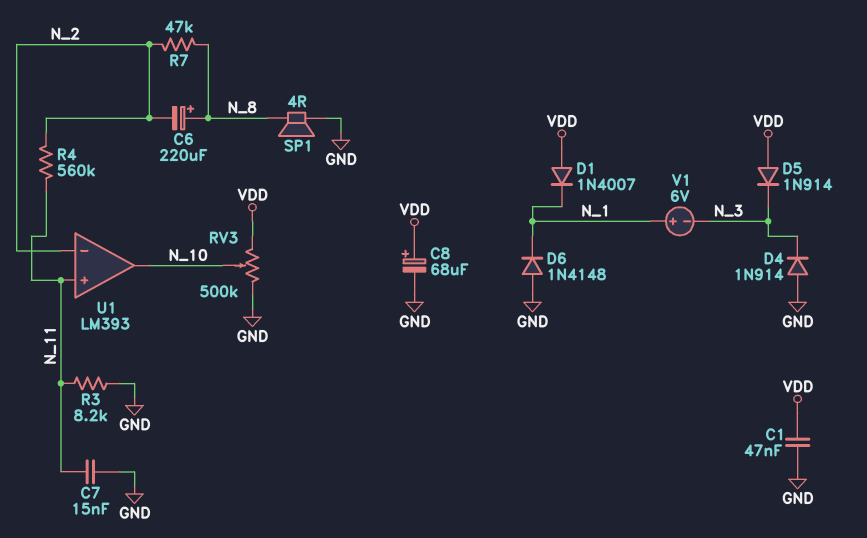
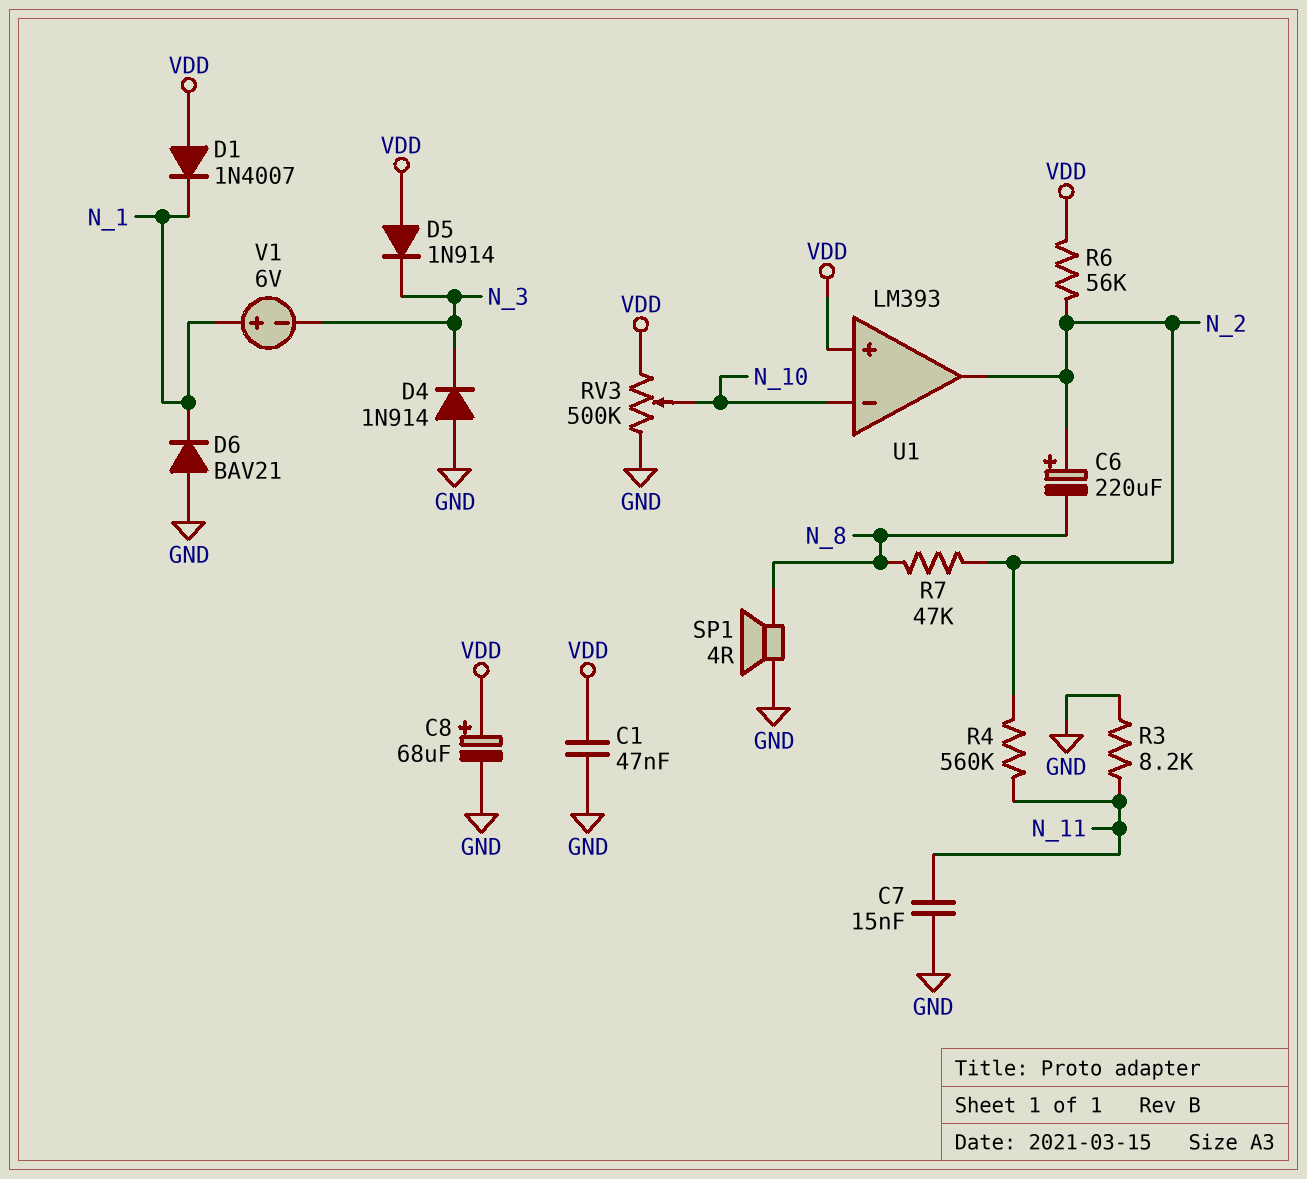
C6: 220uF (plus N_8, minus N_2) -> 220uF (plus N_2, minus N_8)
D6: diode 1N4148 (A GND, K N_1) -> diode BAV21 (A GND, K N_1)
R6: none -> 56k (N_2, VDD)
U1 pin in+: N_11 -> VDD
U1 pin in-: N_2 -> N_10
U1 pin out: N_10 -> N_2

